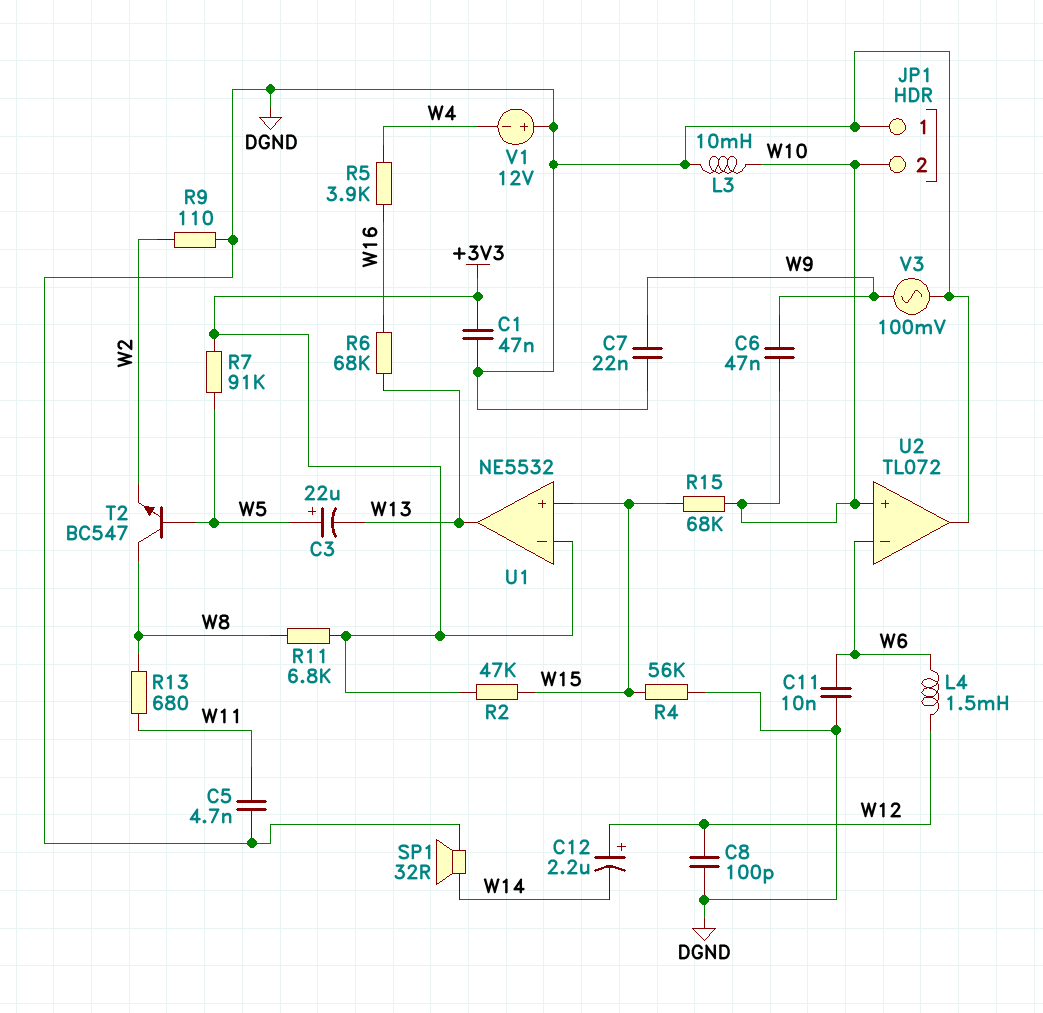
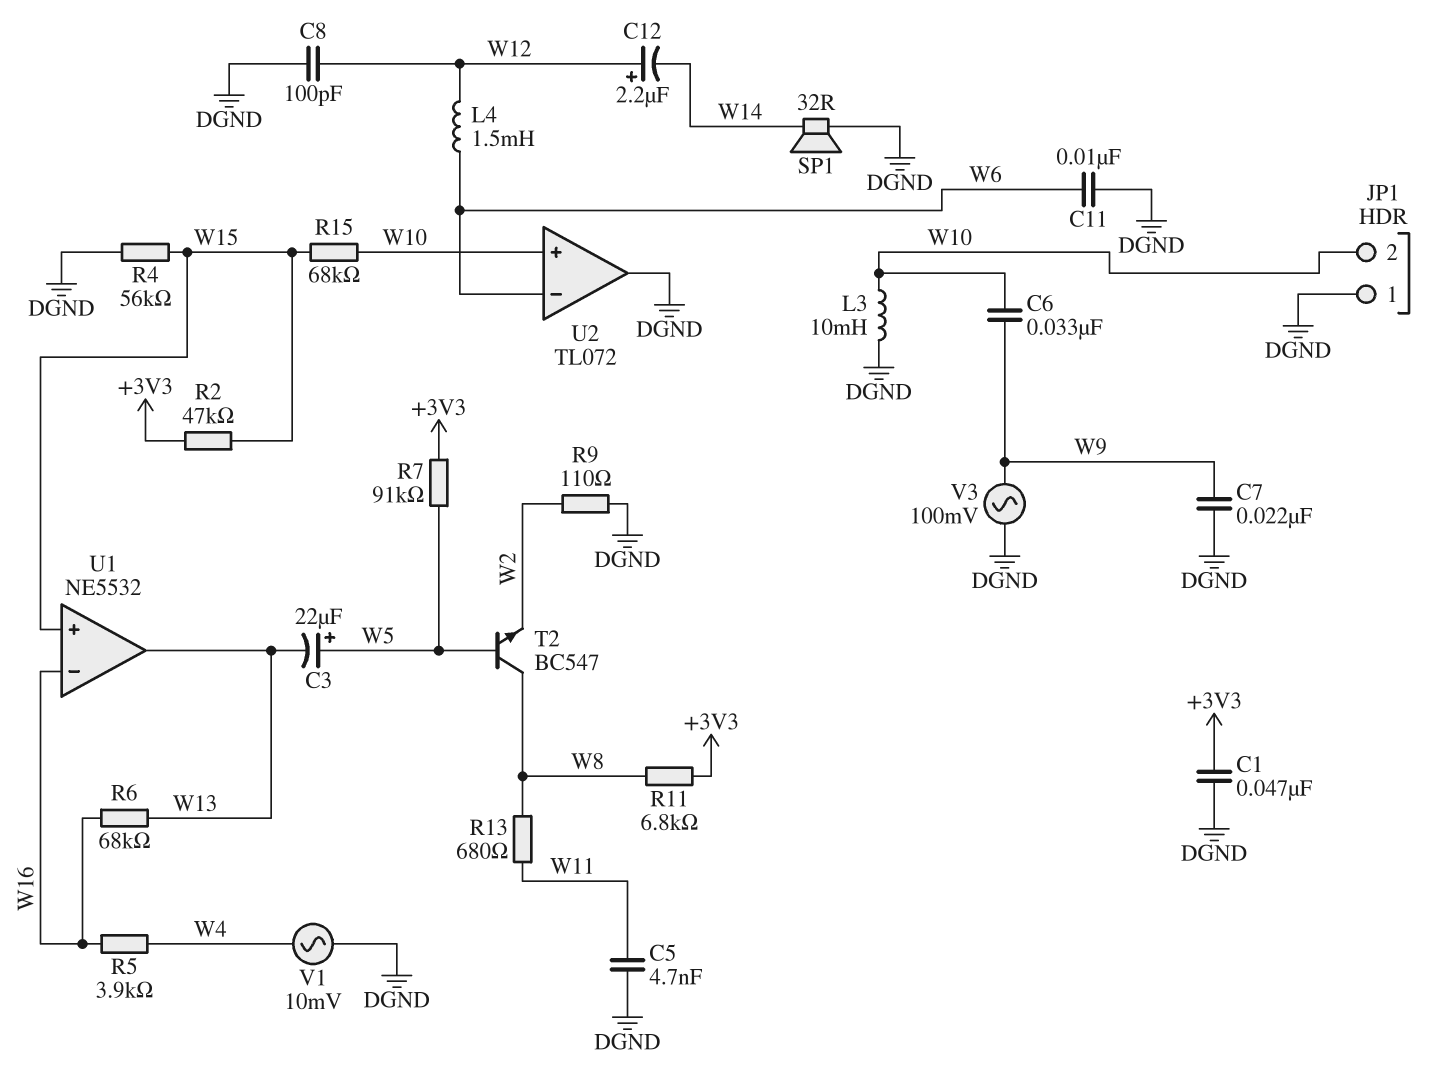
C6: 47nF (W9, W10) -> 33nF (W9, W10)
U1 pin in-: +3V3 -> W16
V1: 12V (plus DGND, minus W4) -> AC 10mV (DGND, W4)

